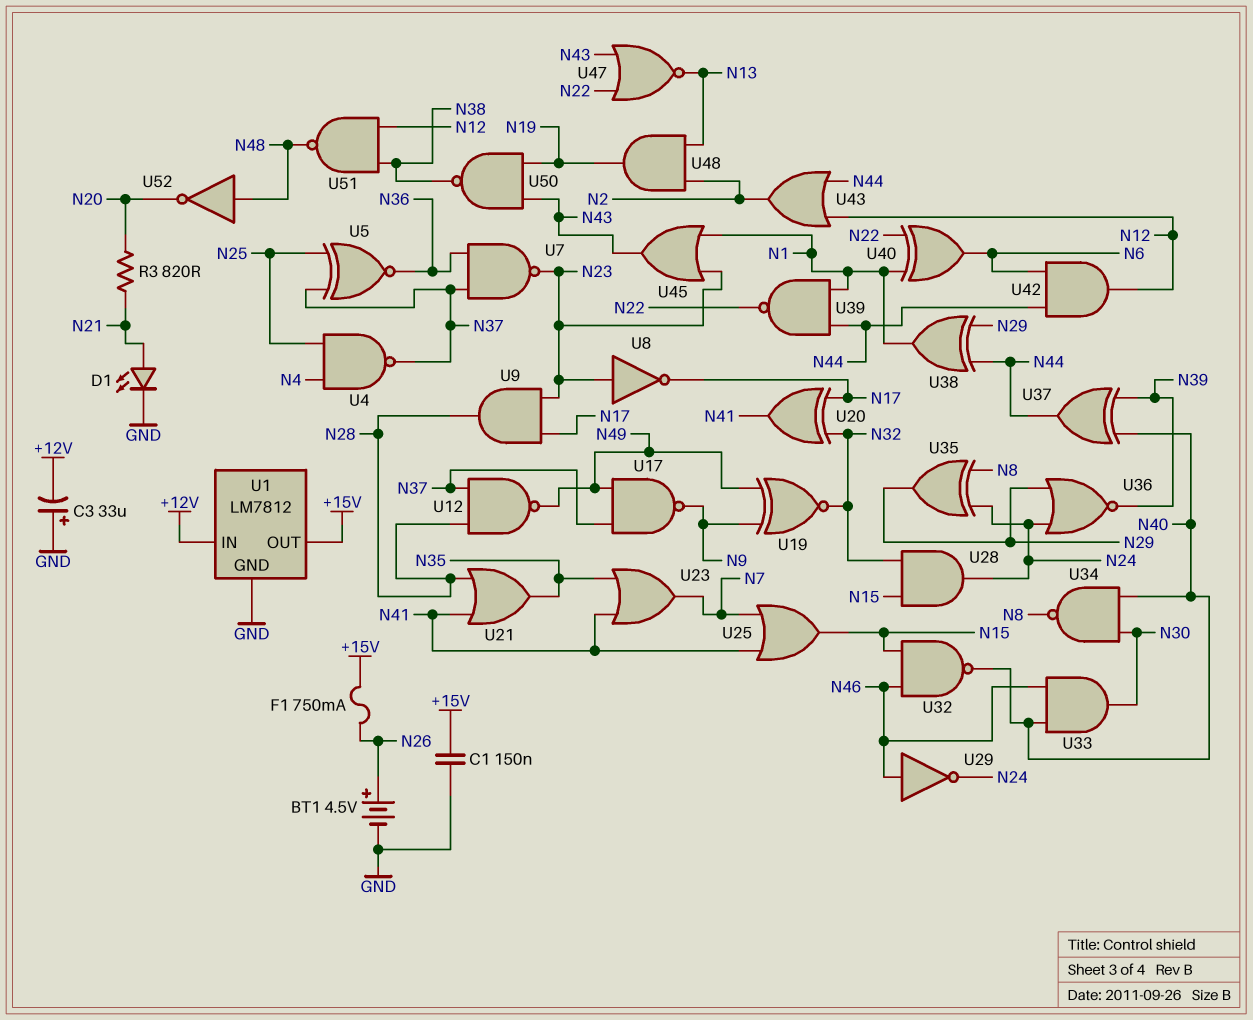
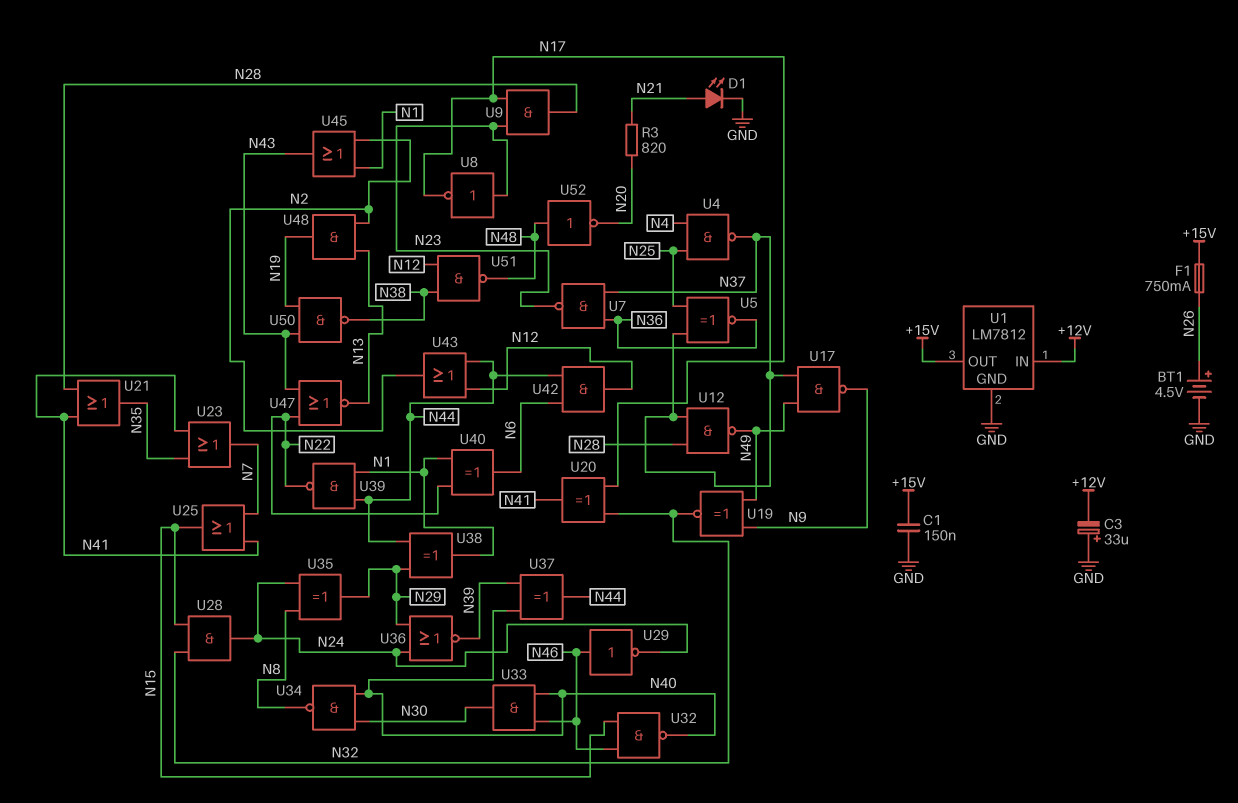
U45: OR (in N1, in N23, out N43) -> OR (in N1, in N2, out N43)

